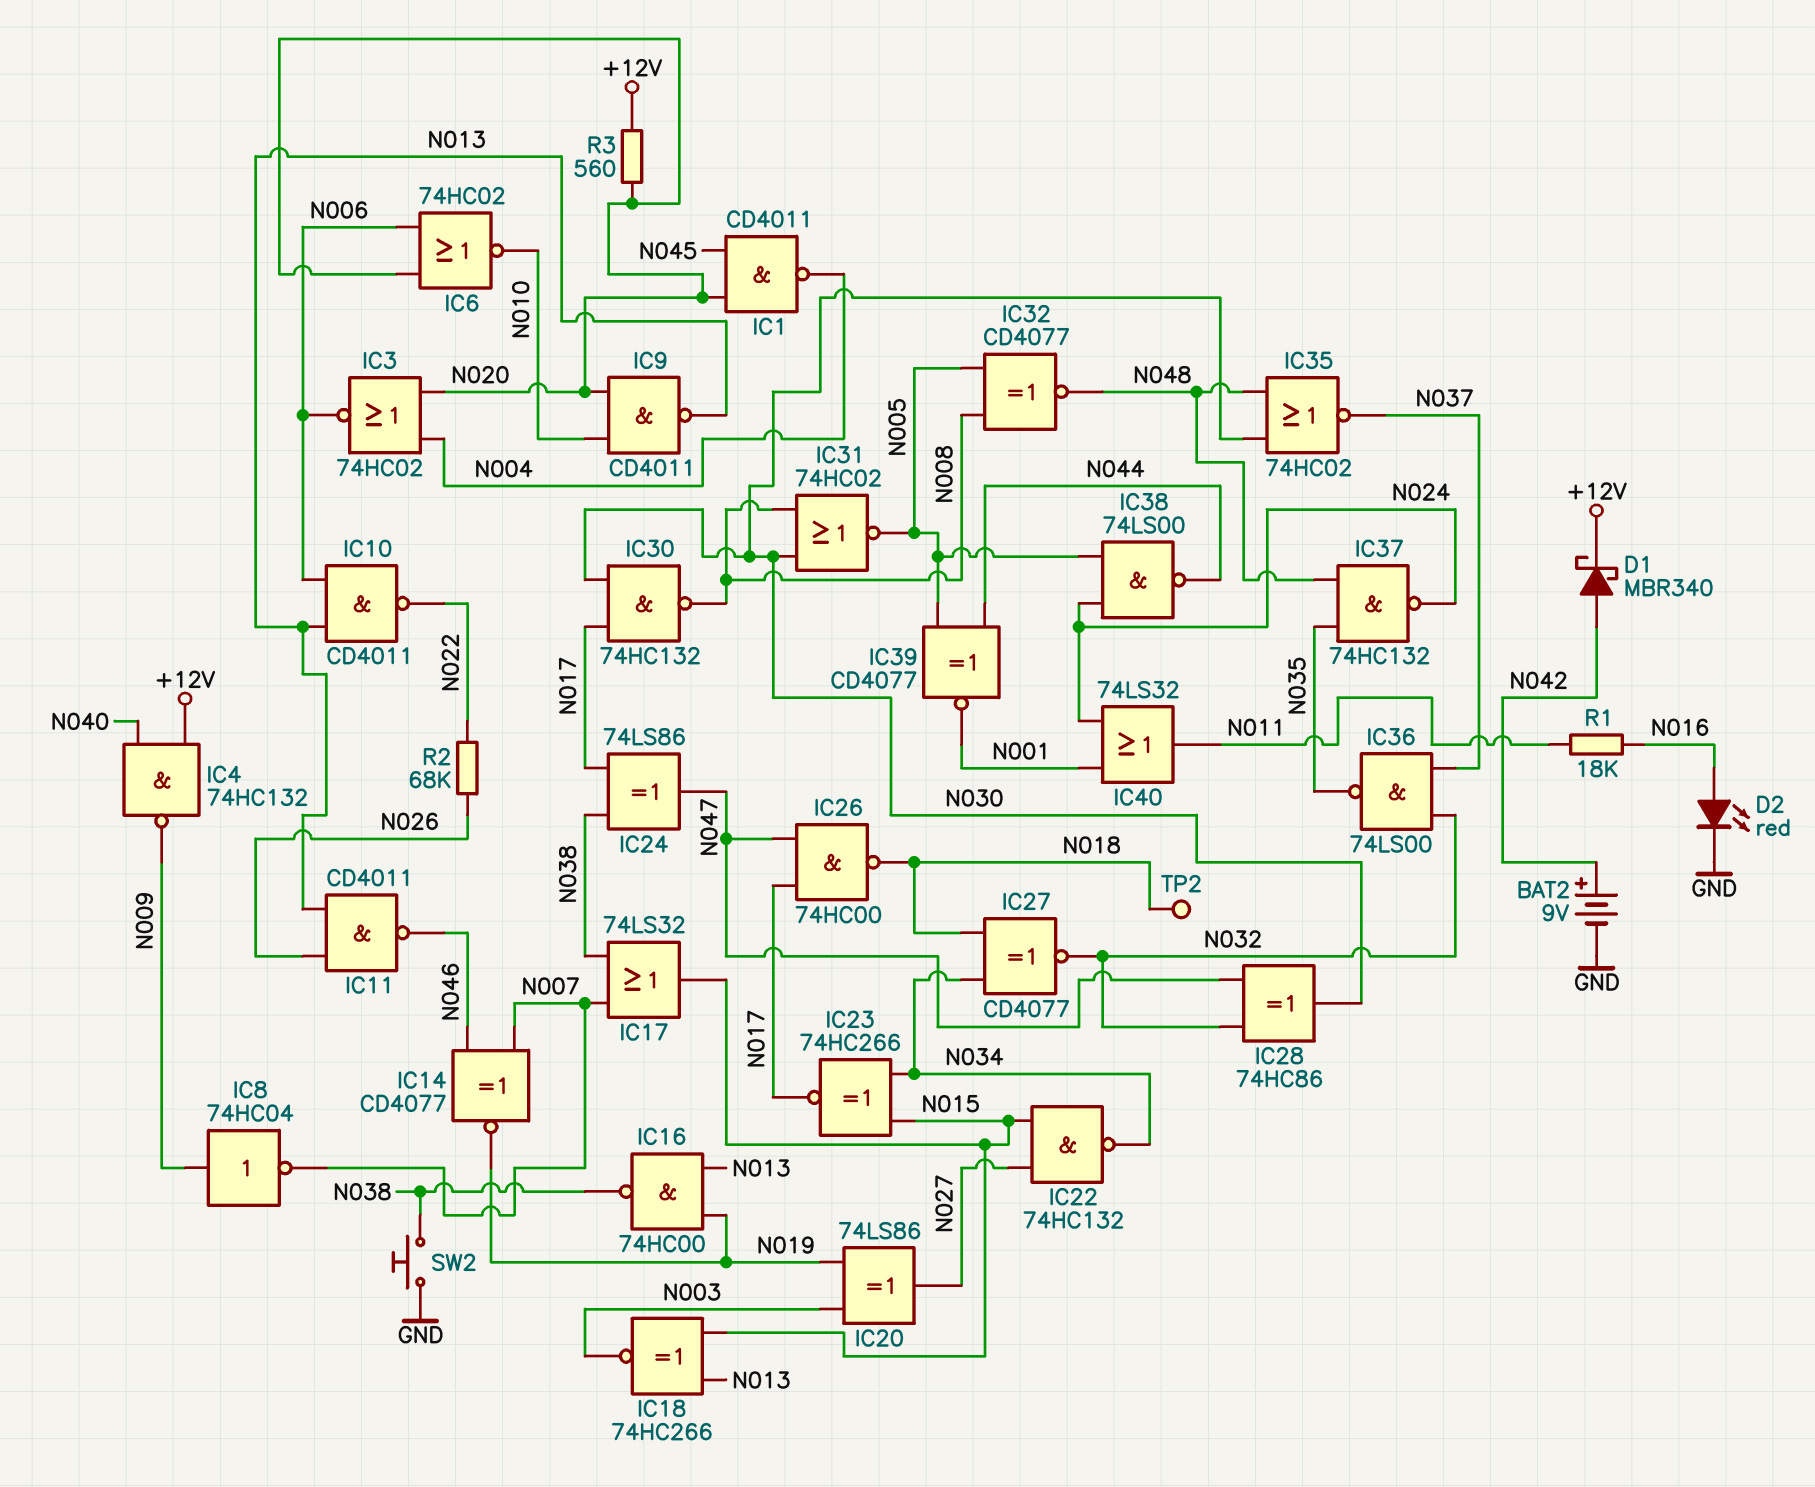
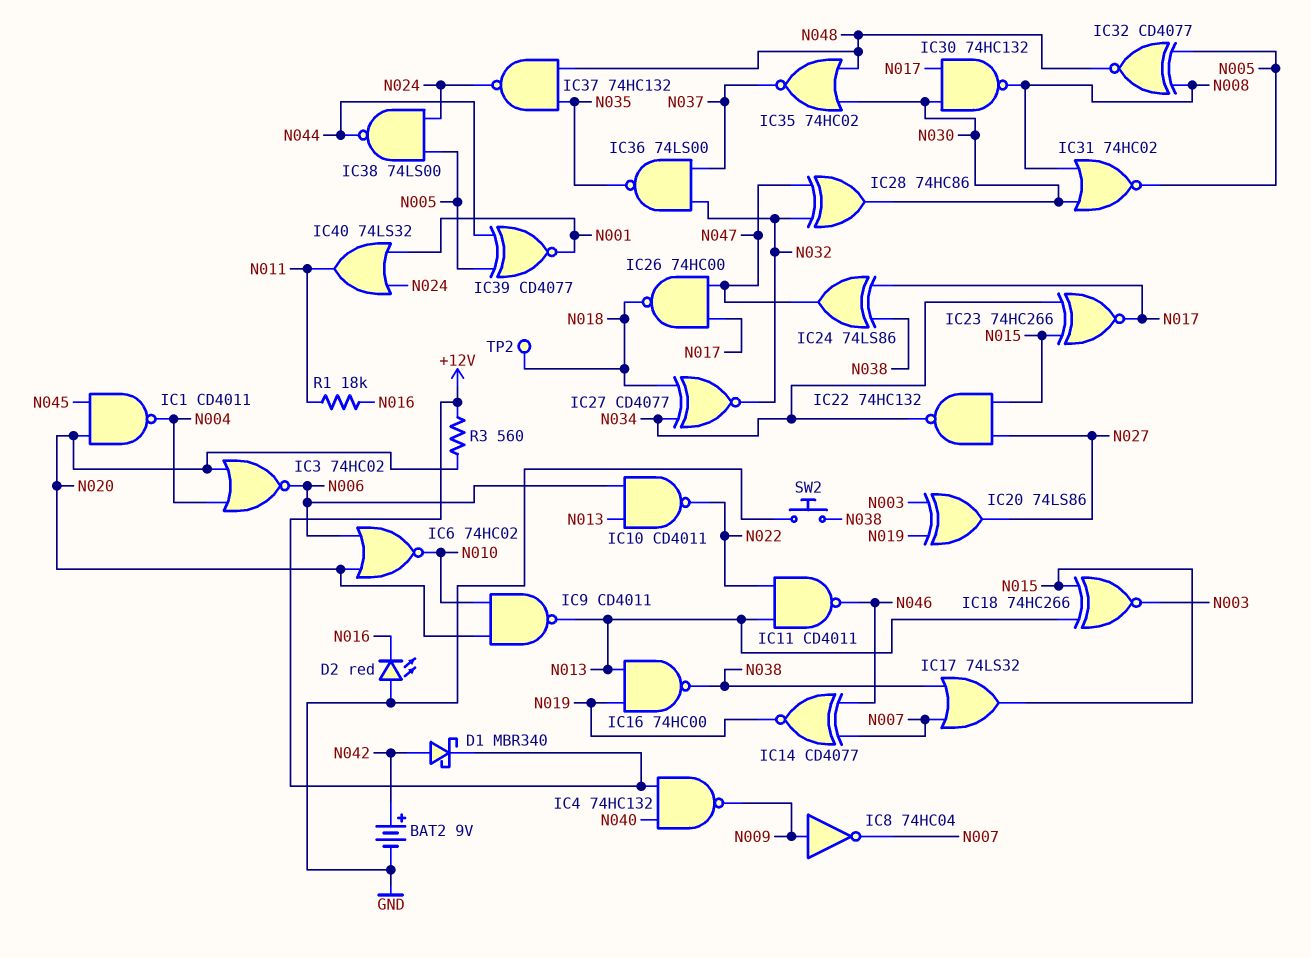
D2: LED red (A N016, K GND) -> LED red (A GND, K N016)
IC11: NAND CD4011 (in N013, in N026, out N046) -> NAND CD4011 (in N013, in N022, out N046)
R2: 68k (N022, N026) -> none

